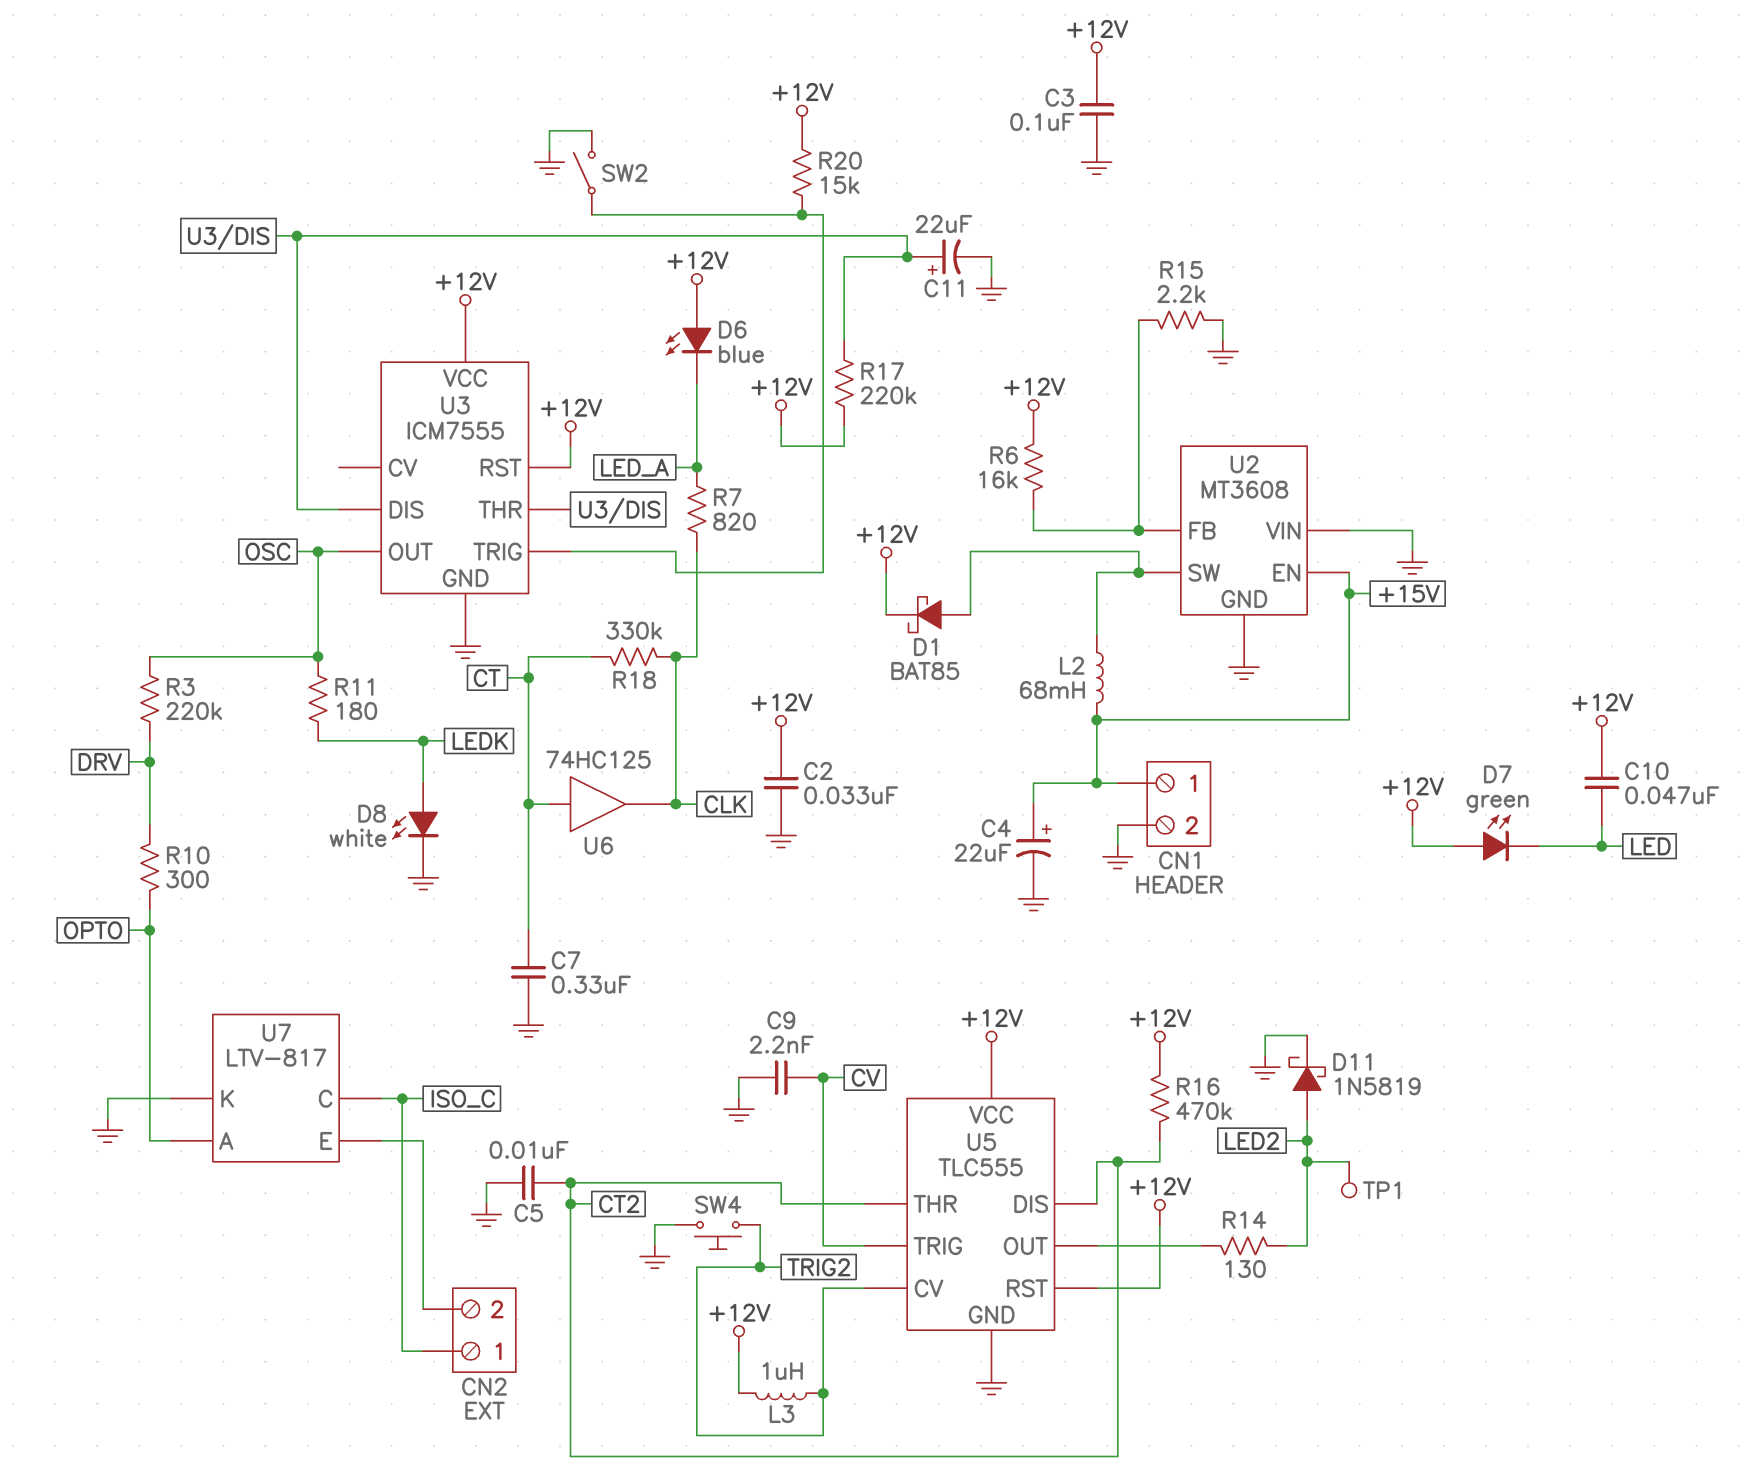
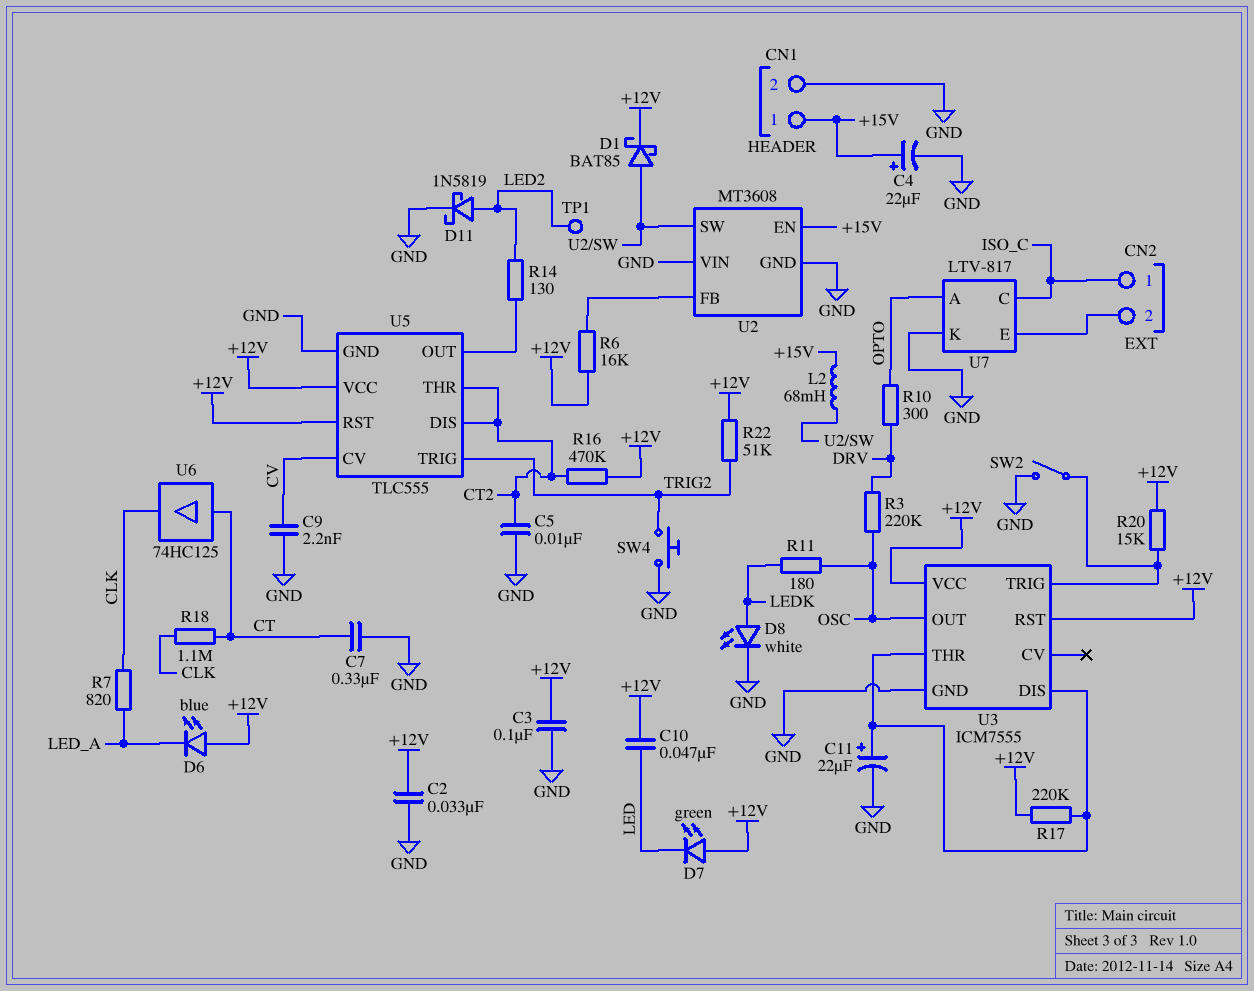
L3: 1uH (+12V, TRIG2) -> none
R15: 2.2k (GND, U2/FB) -> none
R18: 330k (CLK, CT) -> 1.1M (CLK, CT)
R22: none -> 51k (+12V, TRIG2)
U5 pin CV: TRIG2 -> CV
U5 pin TRIG: CV -> TRIG2

